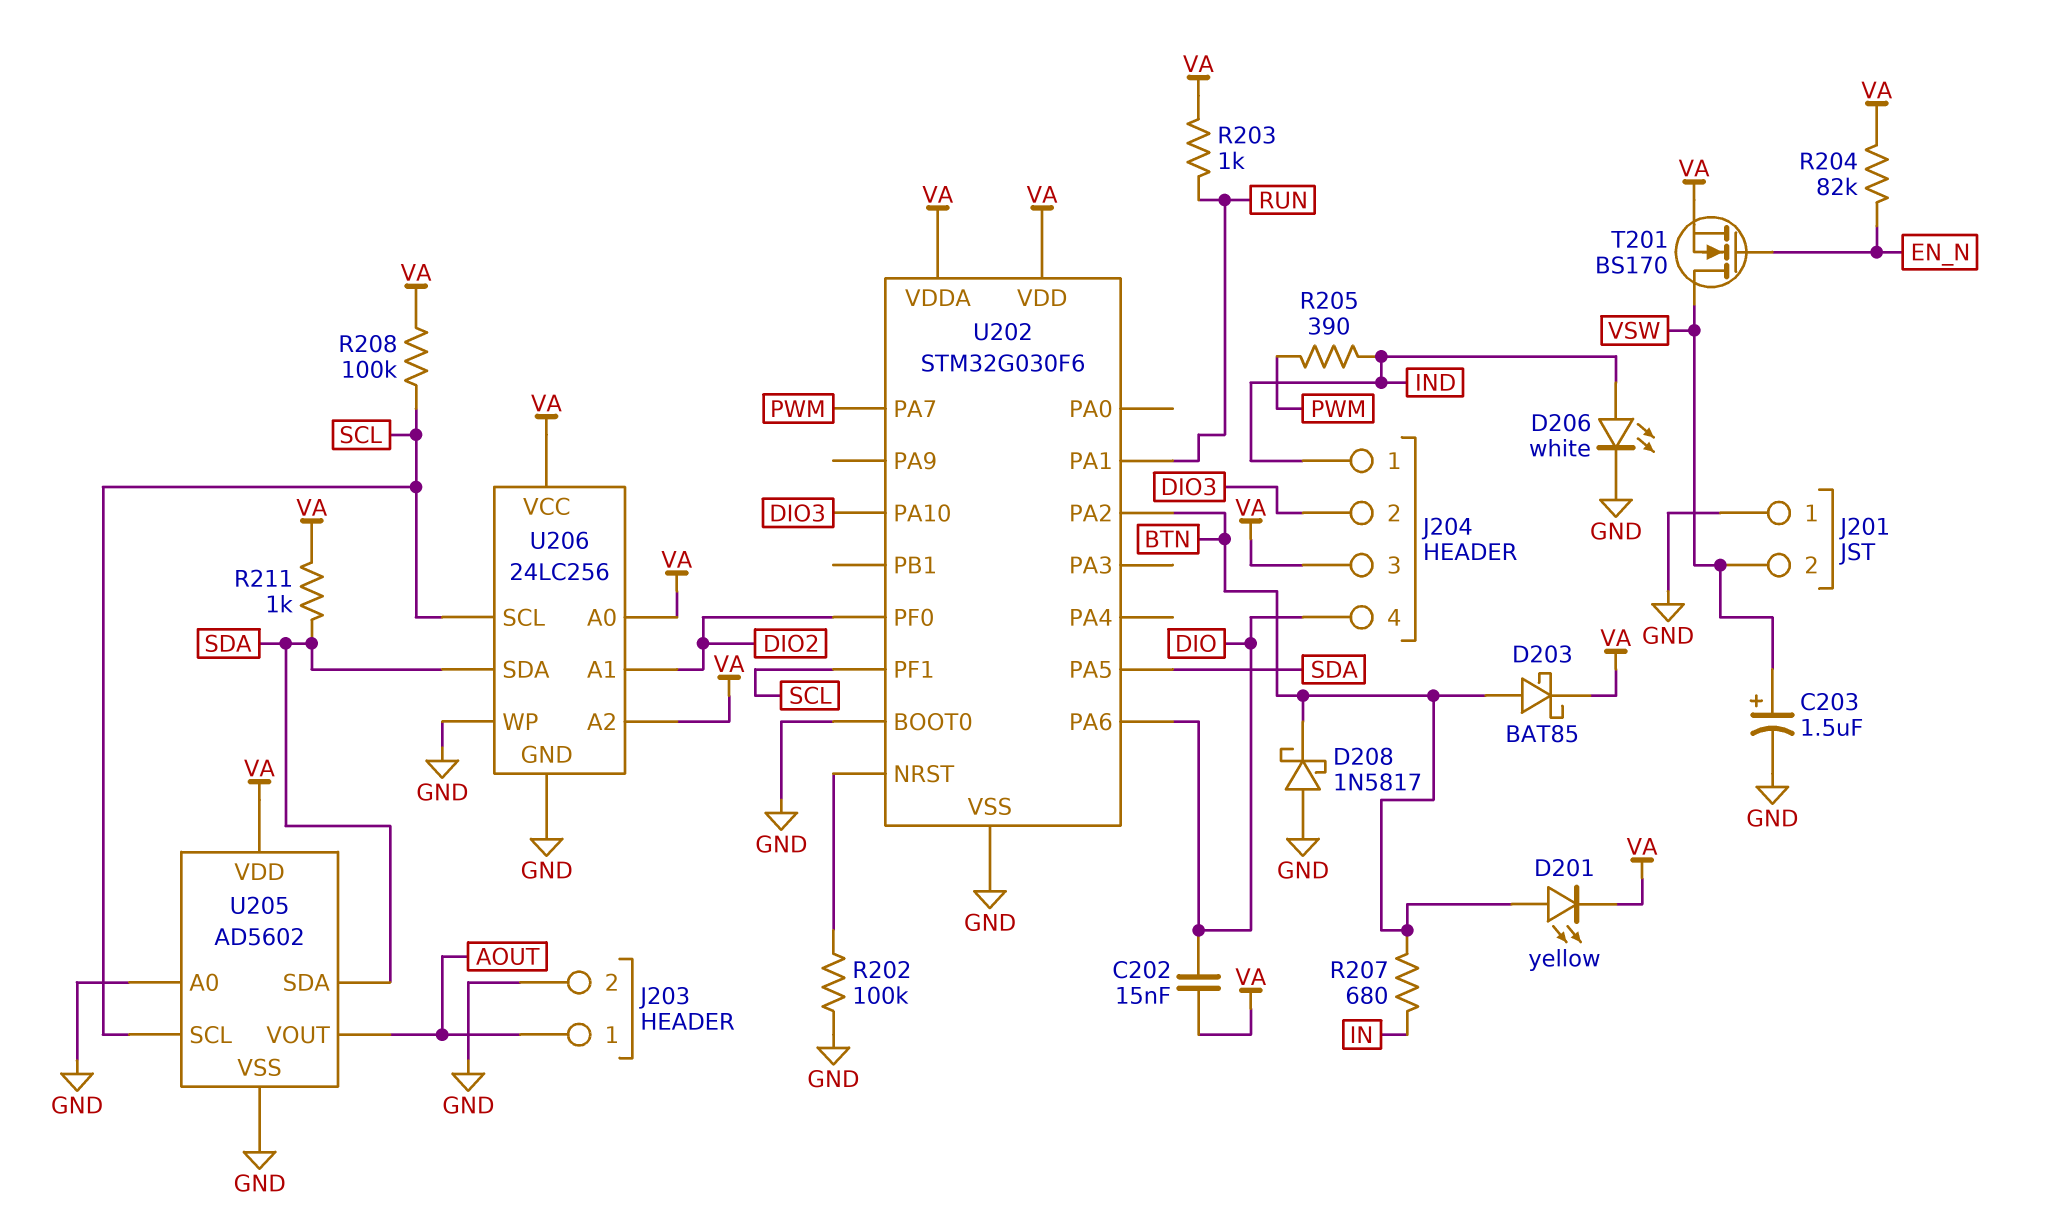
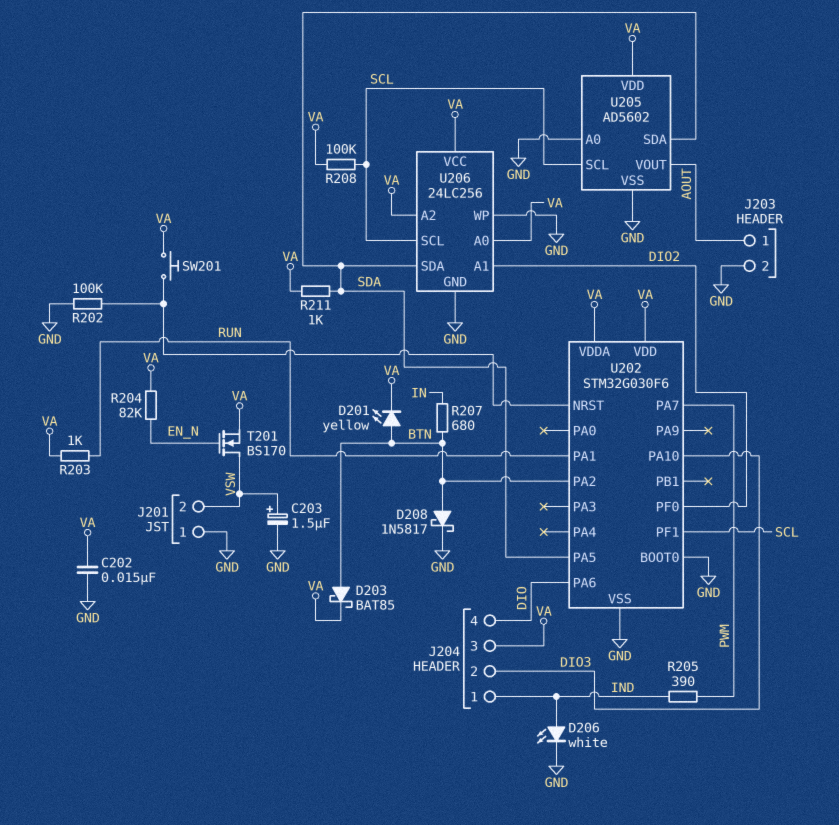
C202: 15nF (DIO, VA) -> 15nF (GND, VA)
D208: schottky 1N5817 (A GND, K BTN) -> schottky 1N5817 (A BTN, K GND)
SW201: none -> button (U202/NRST, VA)

